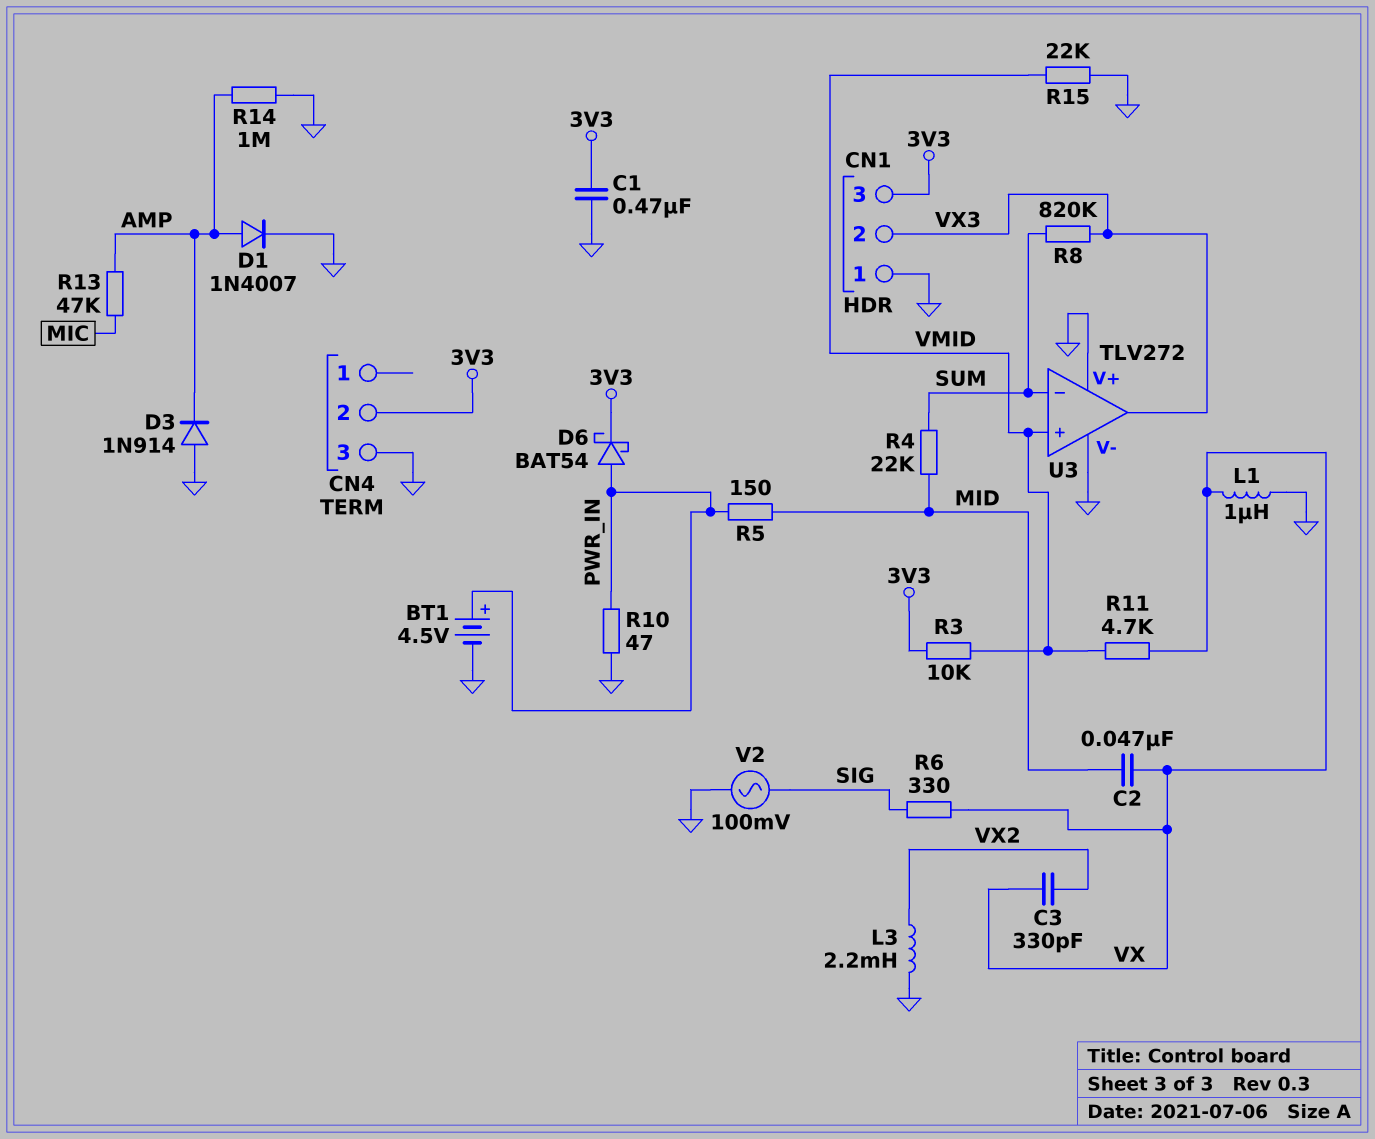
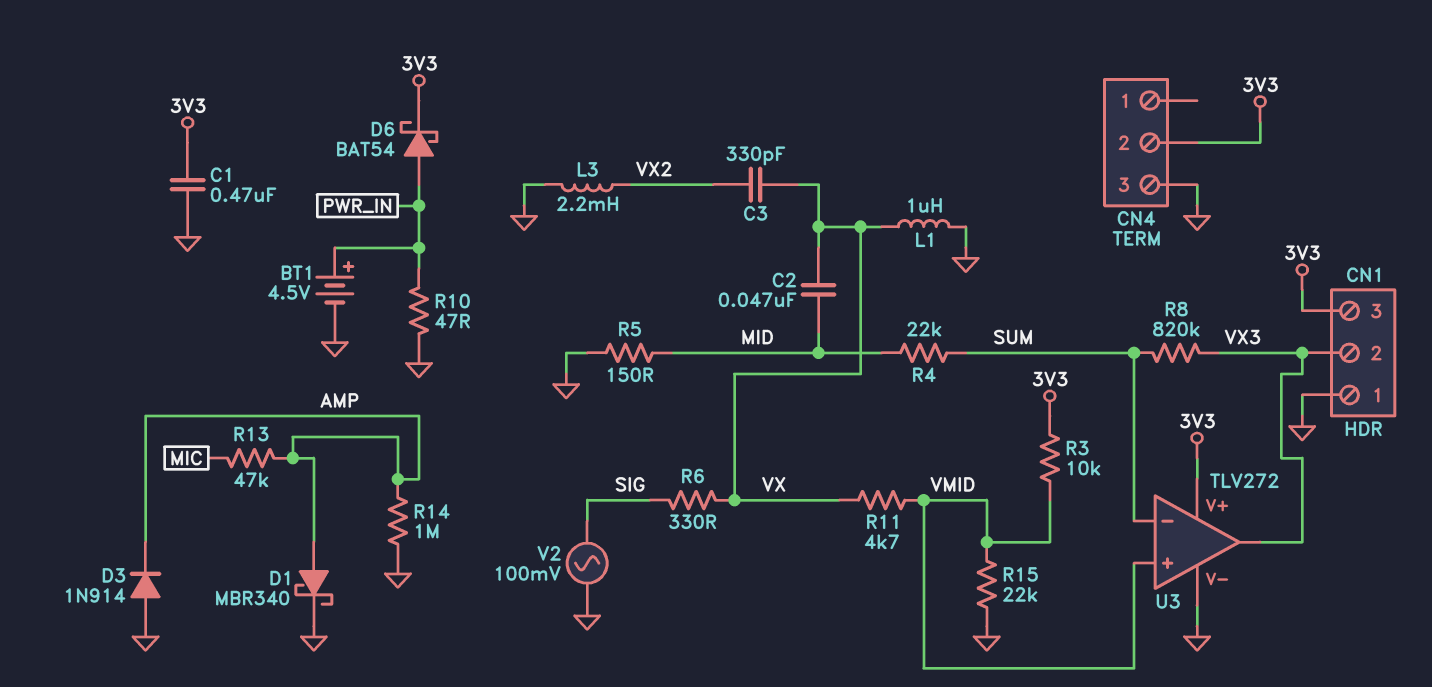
D1: diode 1N4007 (A AMP, K GND) -> schottky MBR340 (A AMP, K GND)
R5: 150 (MID, PWR_IN) -> 150 (GND, MID)
U3 pin V+: GND -> 3V3

